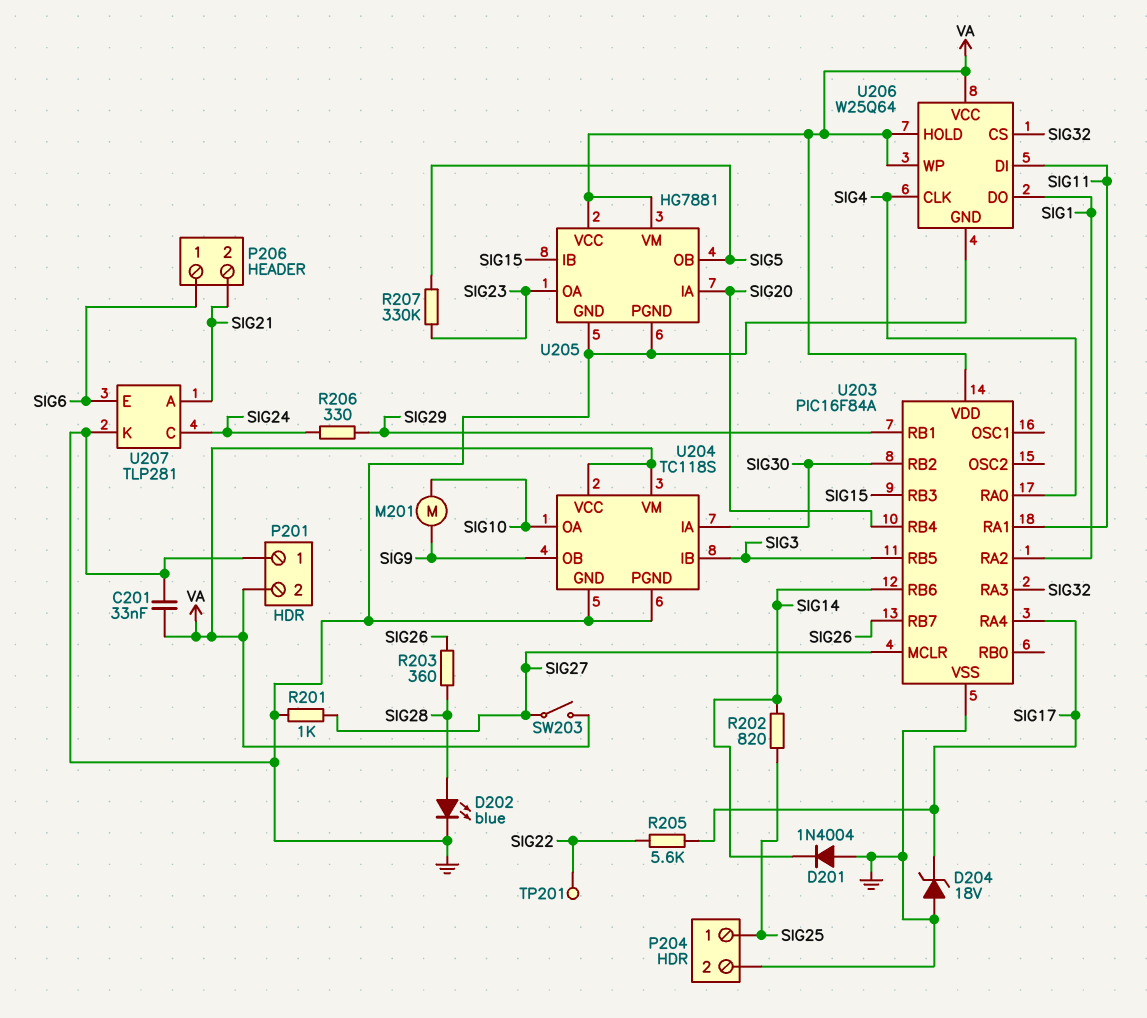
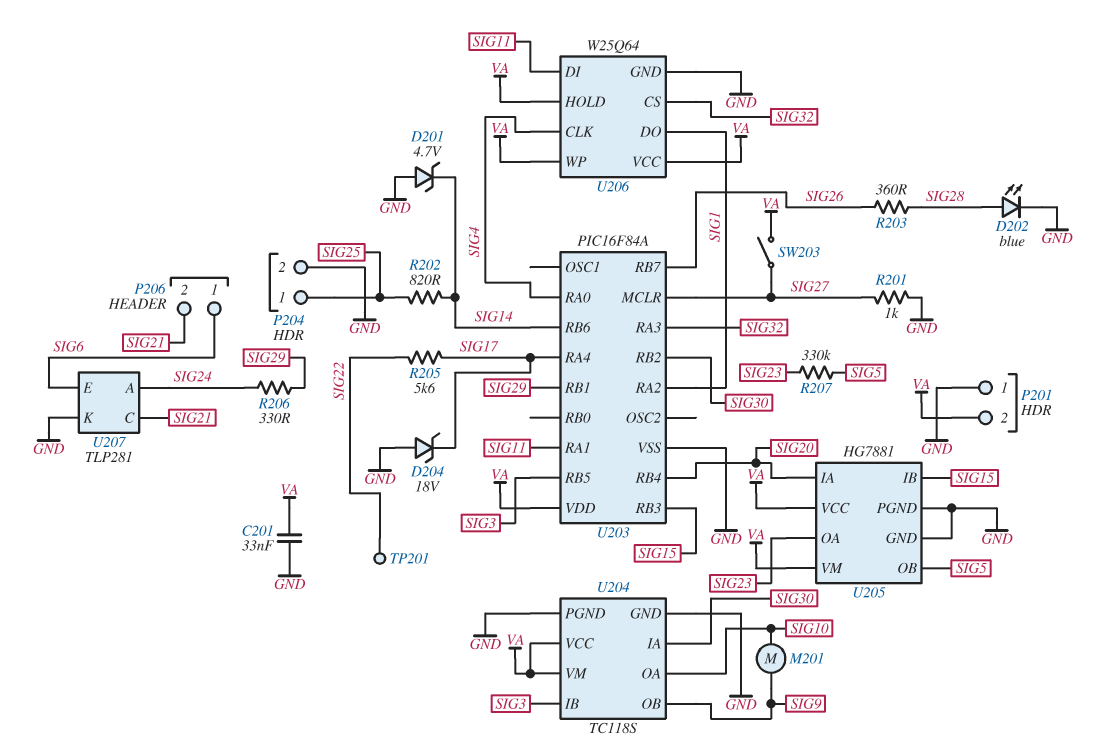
D201: diode 1N4004 (A GND, K SIG14) -> zener 4.7V (A GND, K SIG14)
U207 pin A: SIG21 -> SIG24
U207 pin C: SIG24 -> SIG21

